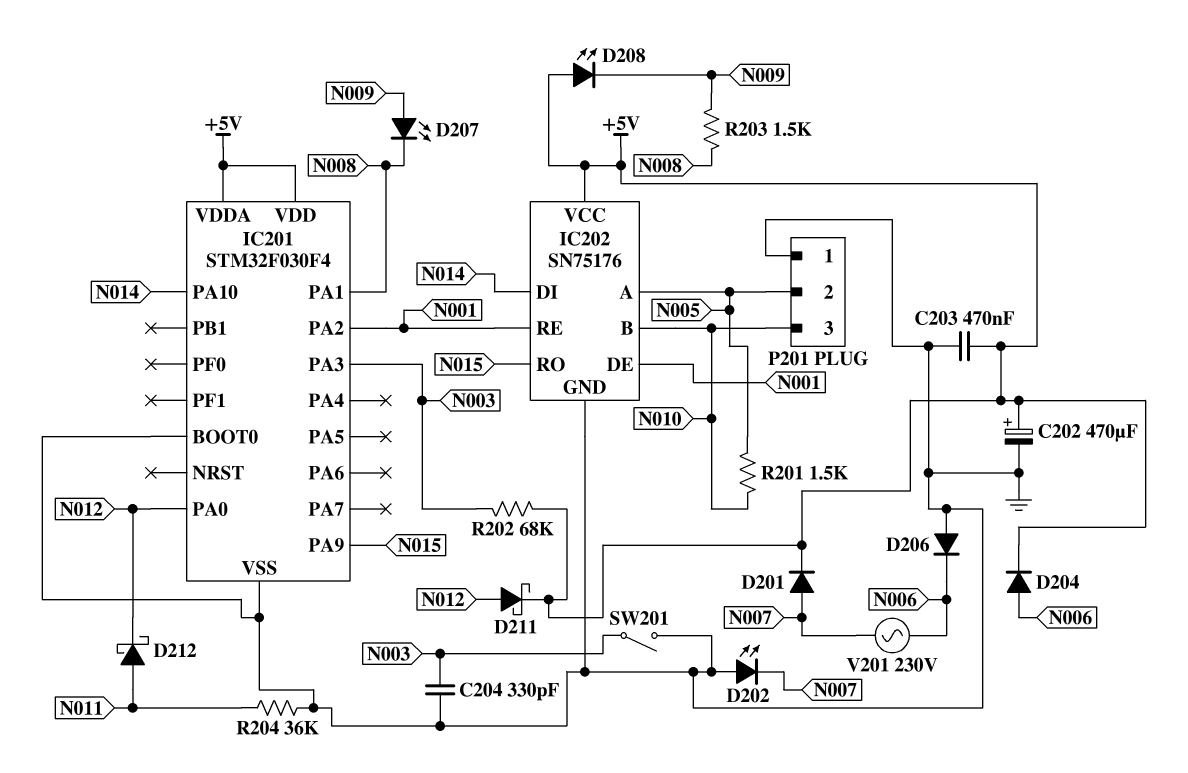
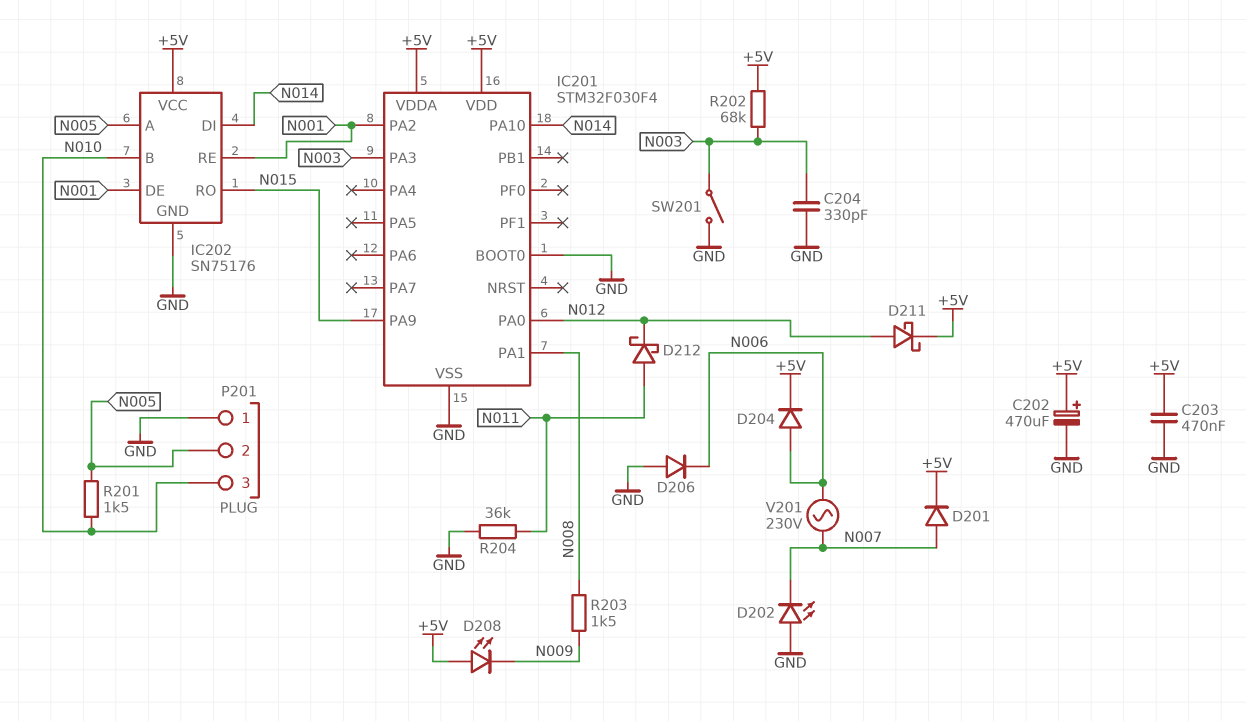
D207: LED (A N009, K N008) -> none

